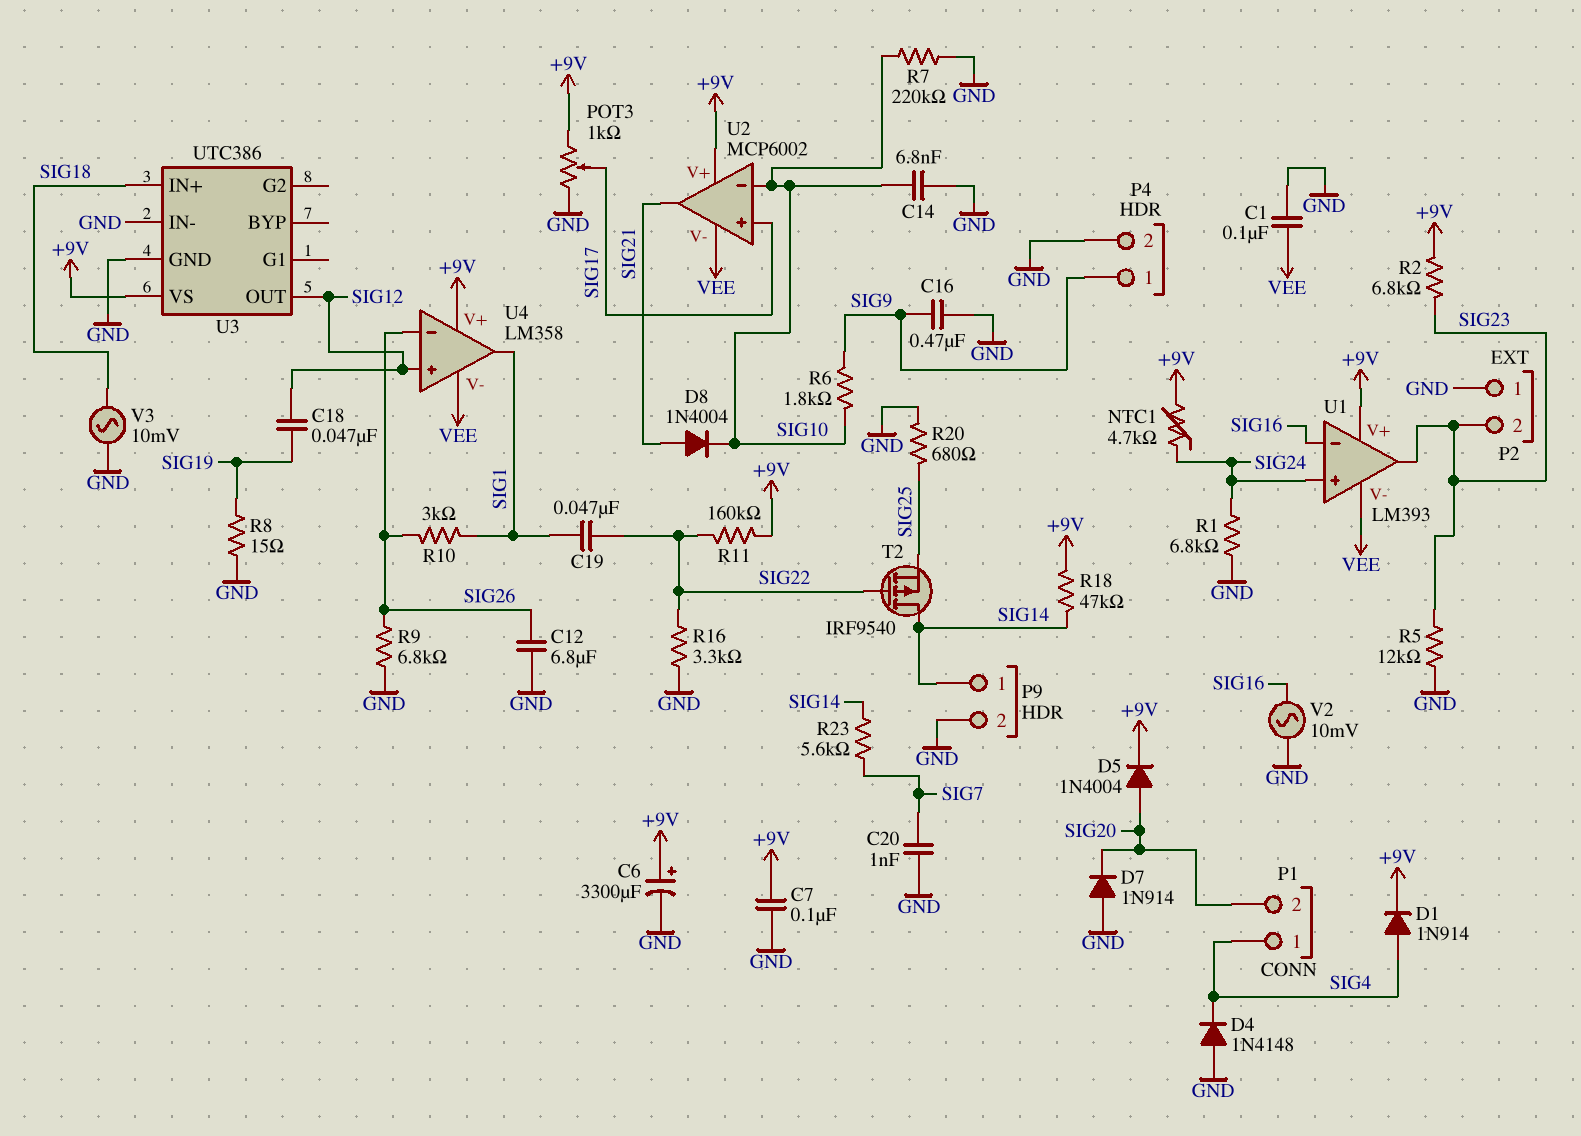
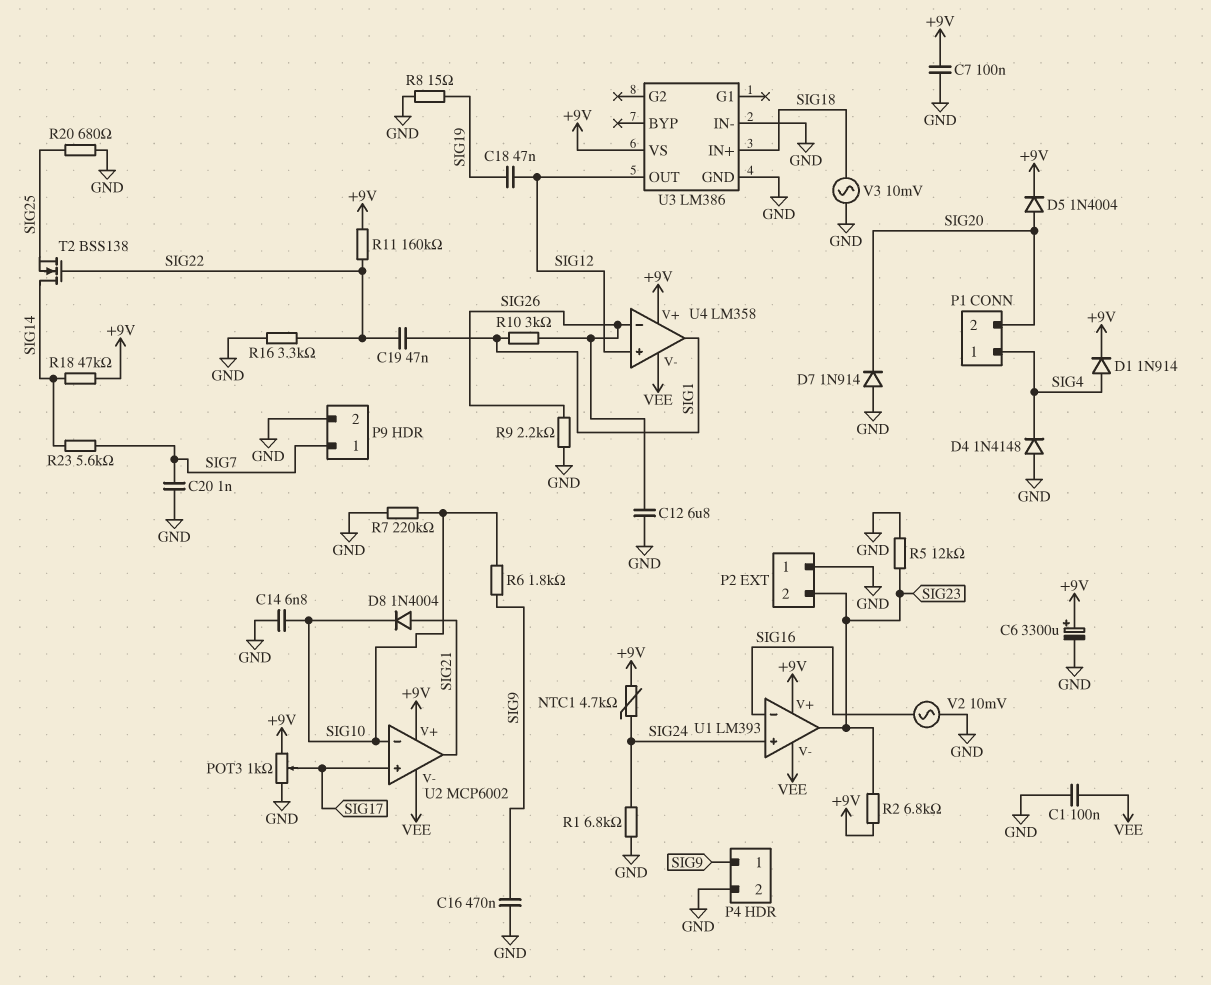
P9 pin 1: SIG14 -> SIG7
R9: 6.8k (GND, SIG26) -> 2.2k (GND, SIG26)
T2: PMOS IRF9540 (G SIG22, D SIG14, S SIG25) -> NMOS BSS138 (G SIG22, D SIG14, S SIG25)
U3: UTC386 -> LM386

